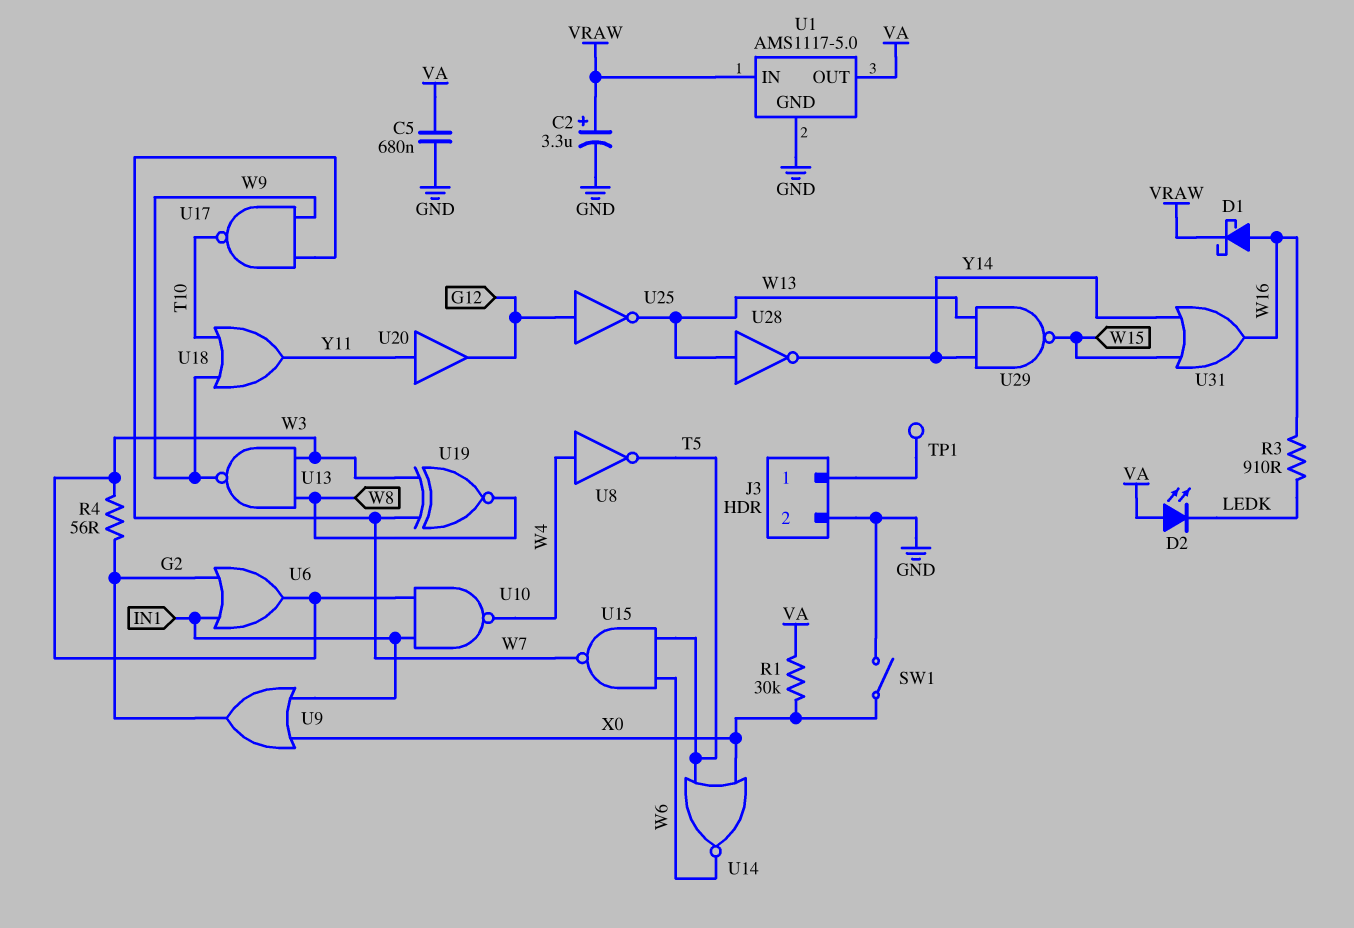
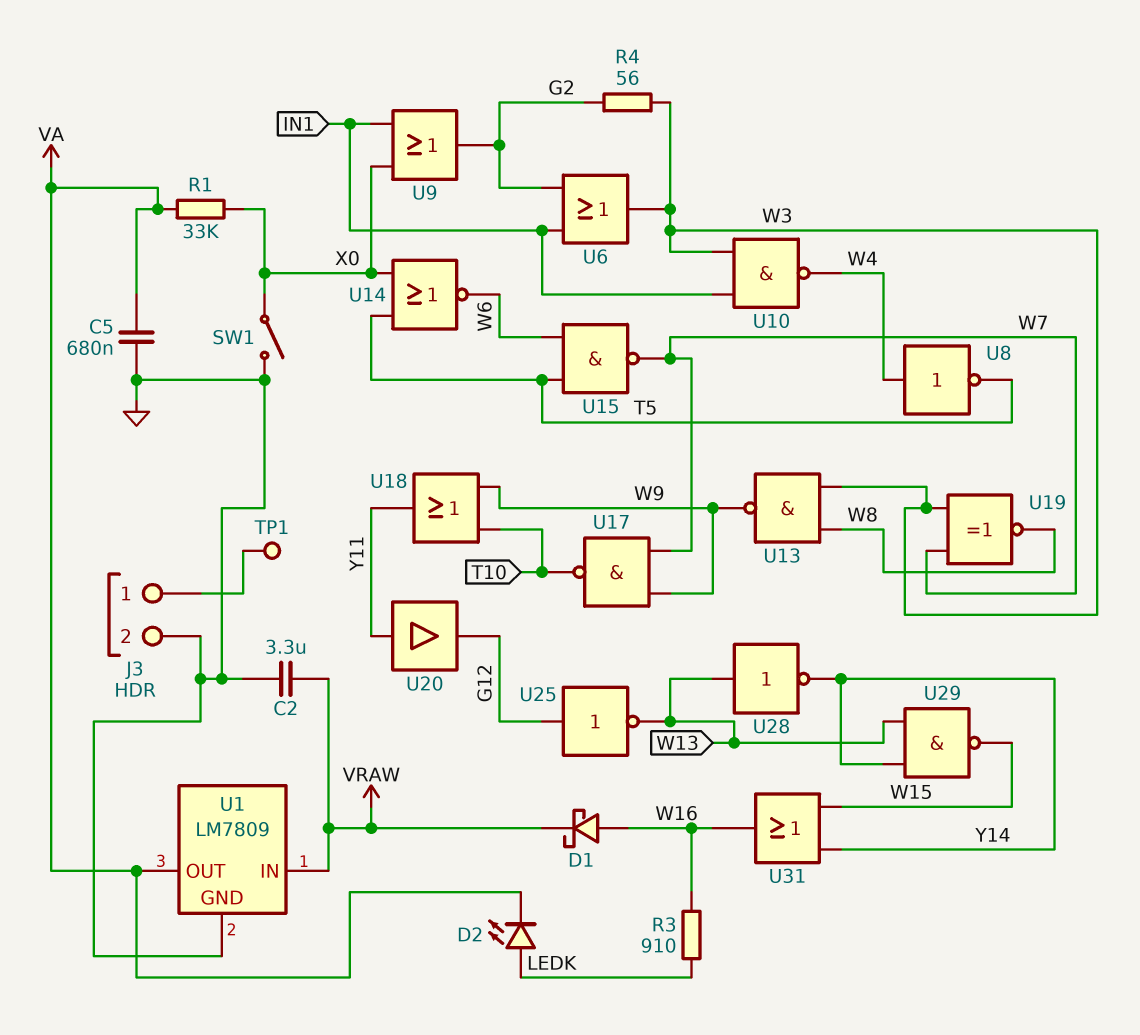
C2: 3.3uF (plus VRAW, minus GND) -> 3.3uF (GND, VRAW)
D2: LED (A VA, K LEDK) -> LED (A LEDK, K VA)
R1: 30k (VA, X0) -> 33k (VA, X0)
U1: AMS1117-5.0 -> LM7809

